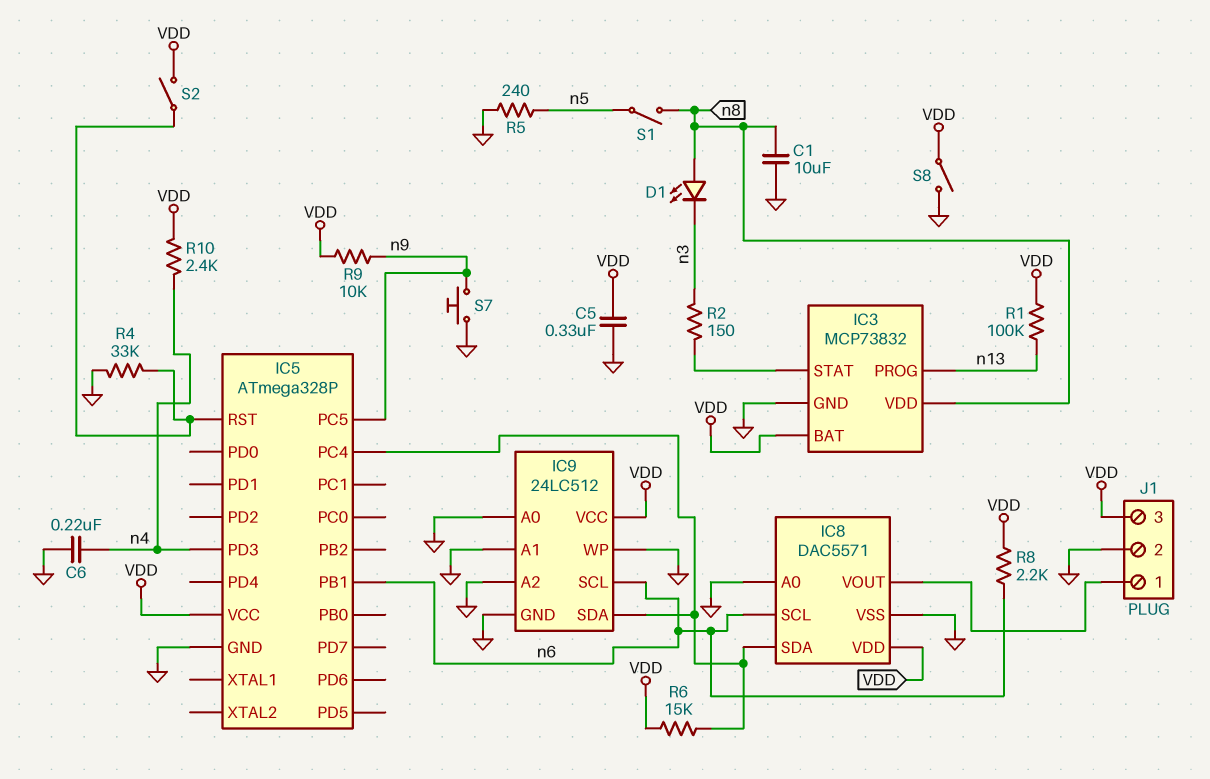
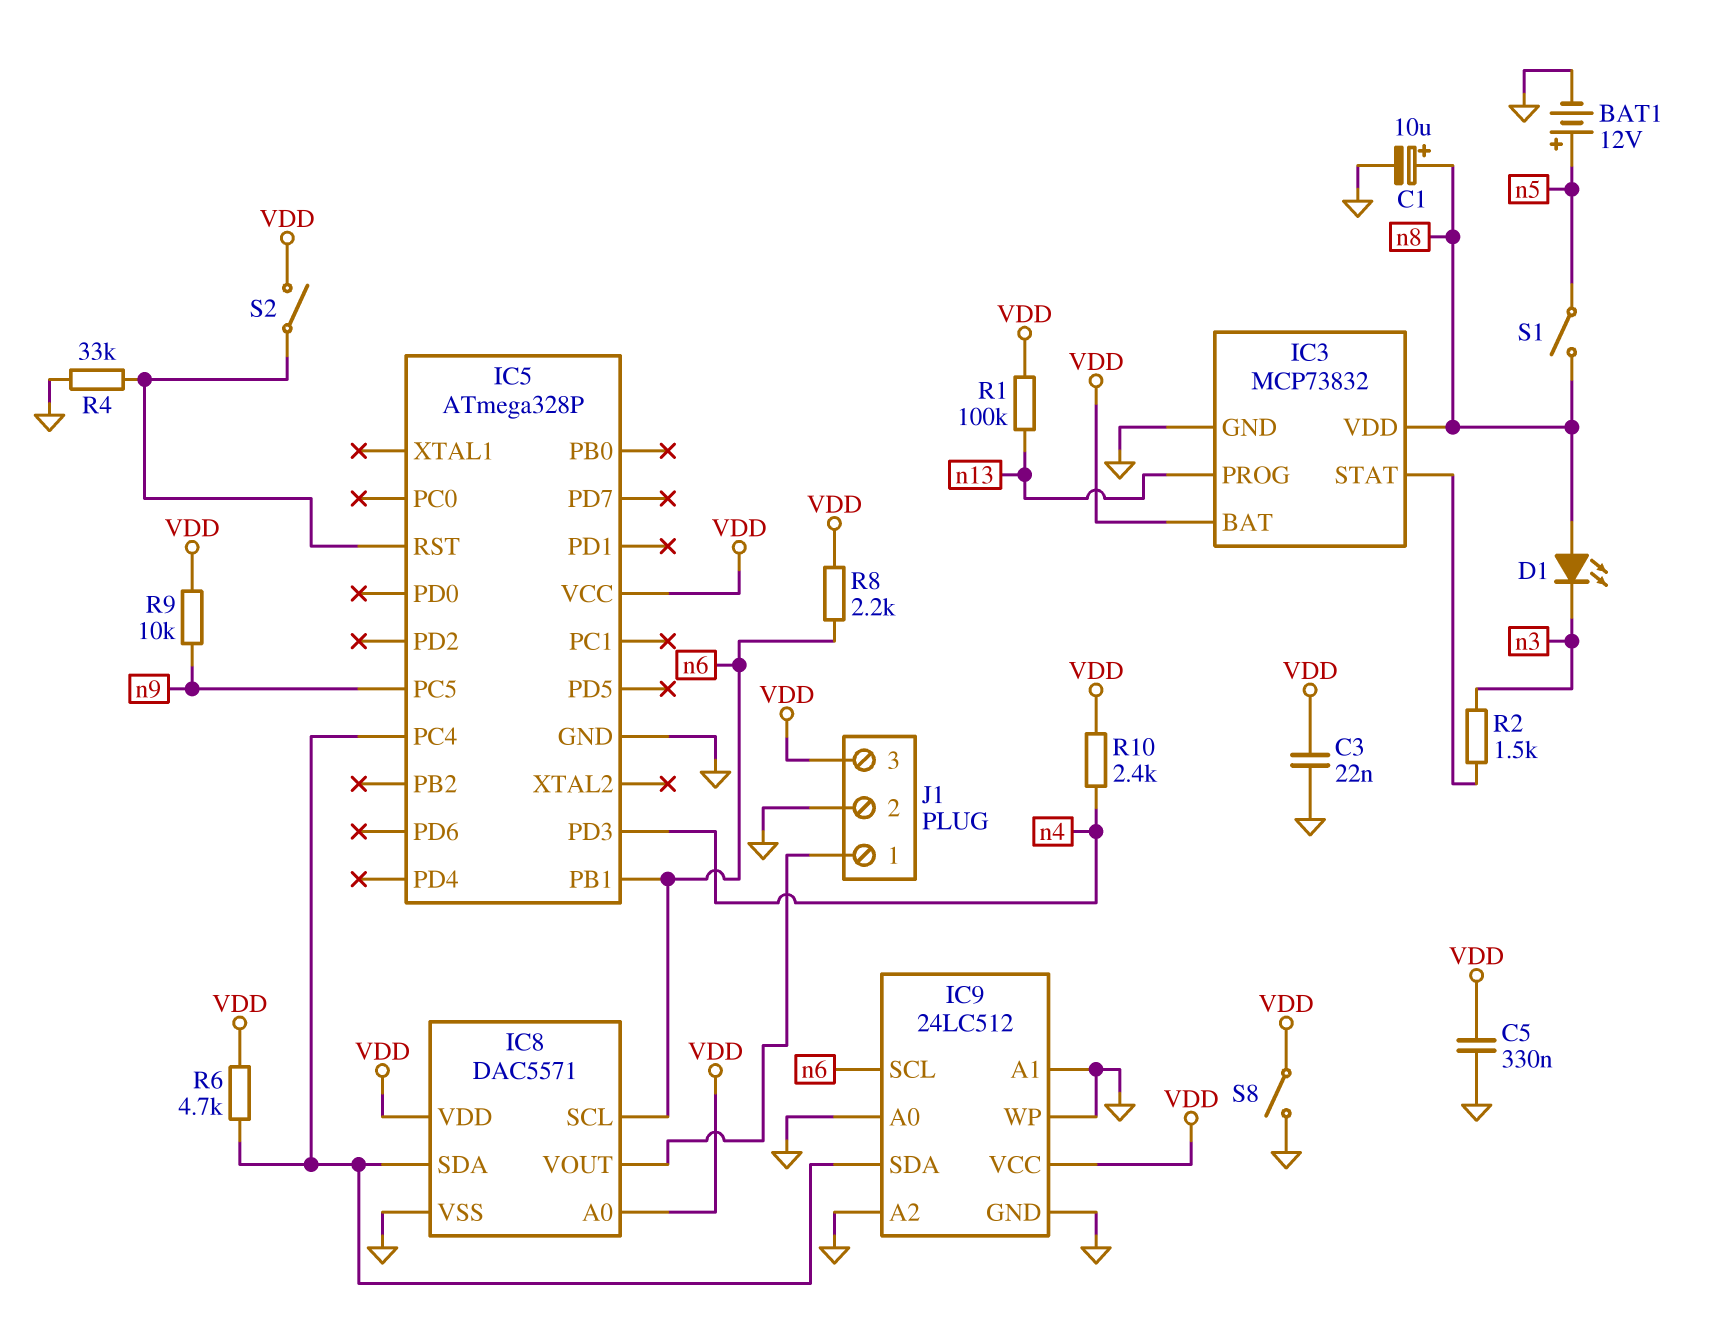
BAT1: none -> 12V (plus n5, minus GND)
C1: 10uF (GND, n8) -> 10uF (plus n8, minus GND)
C3: none -> 22nF (GND, VDD)
C6: 220nF (GND, n4) -> none
IC8 pin A0: GND -> VDD
R2: 150 (IC3/STAT, n3) -> 1.5k (IC3/STAT, n3)
R5: 240 (GND, n5) -> none
R6: 15k (IC5/PC4, VDD) -> 4.7k (IC5/PC4, VDD)
S7: button (GND, n9) -> none

